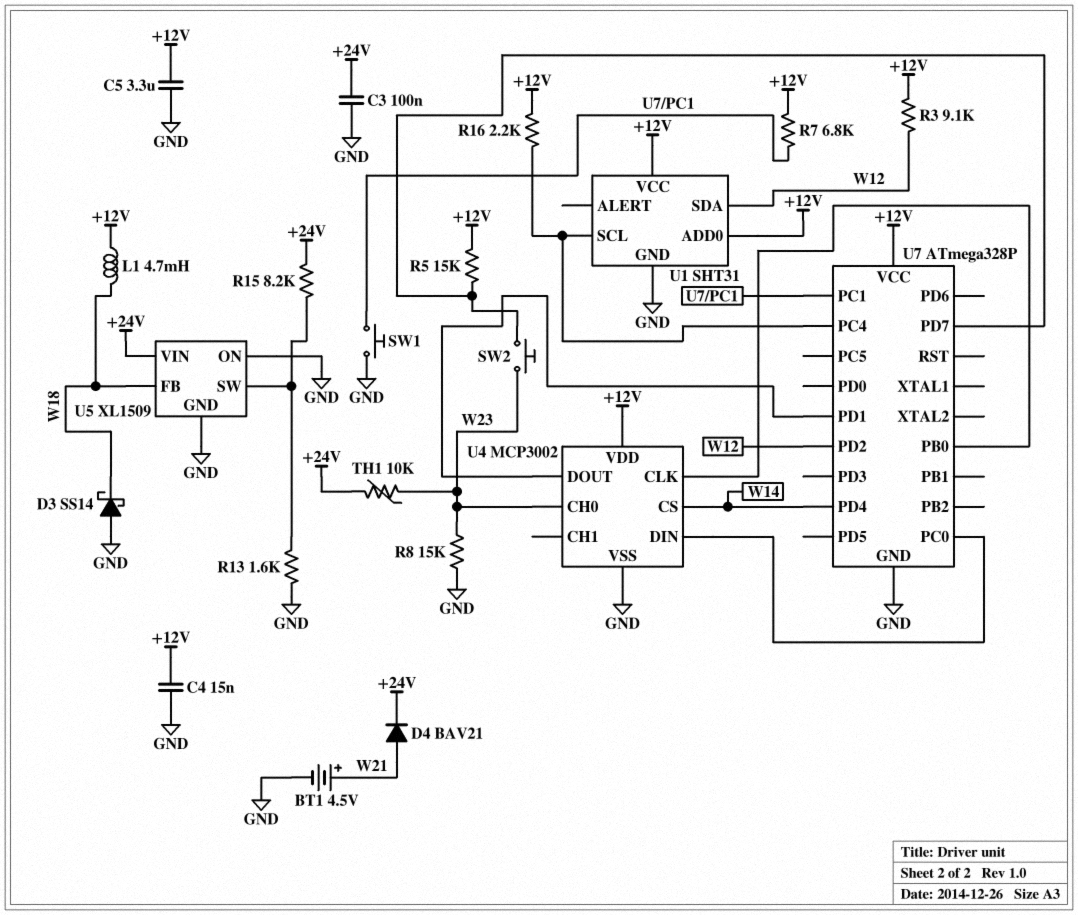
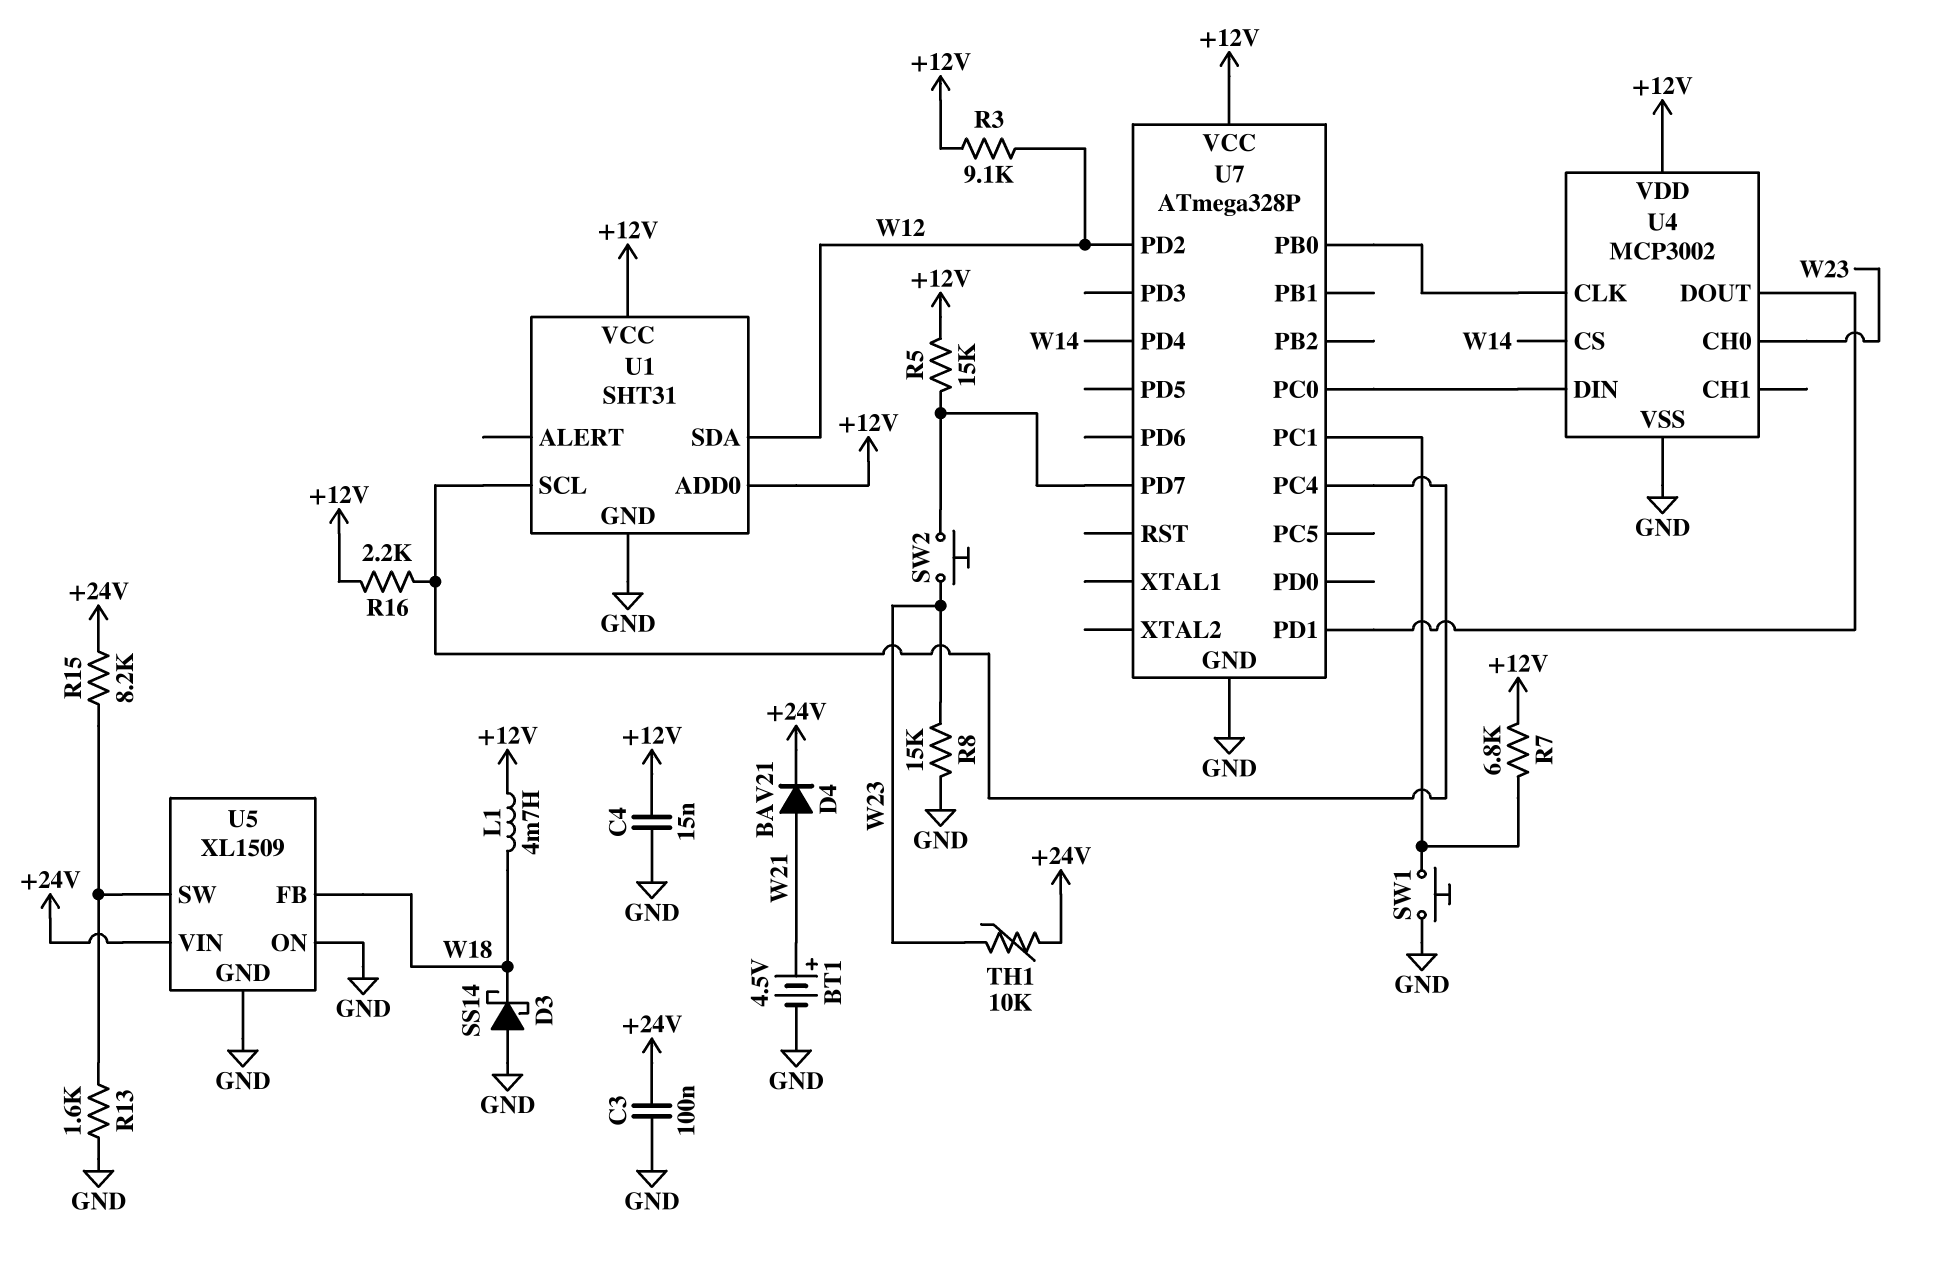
C5: 3.3uF (+12V, GND) -> none

